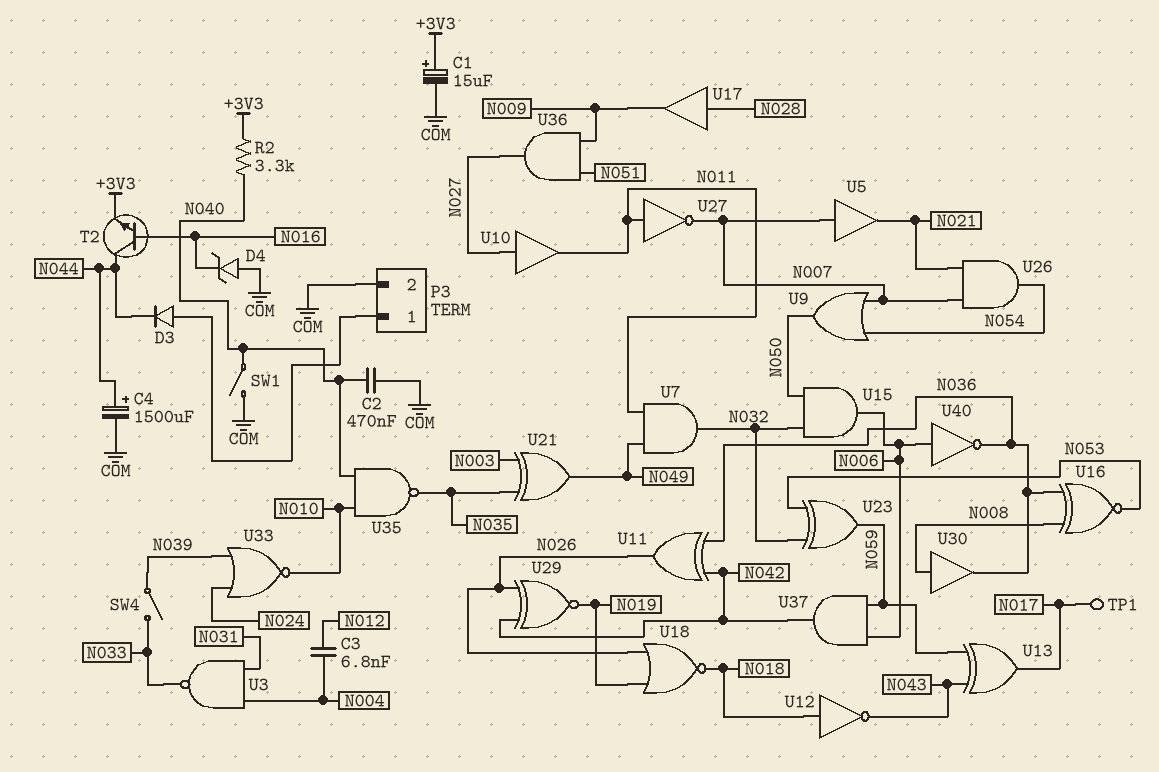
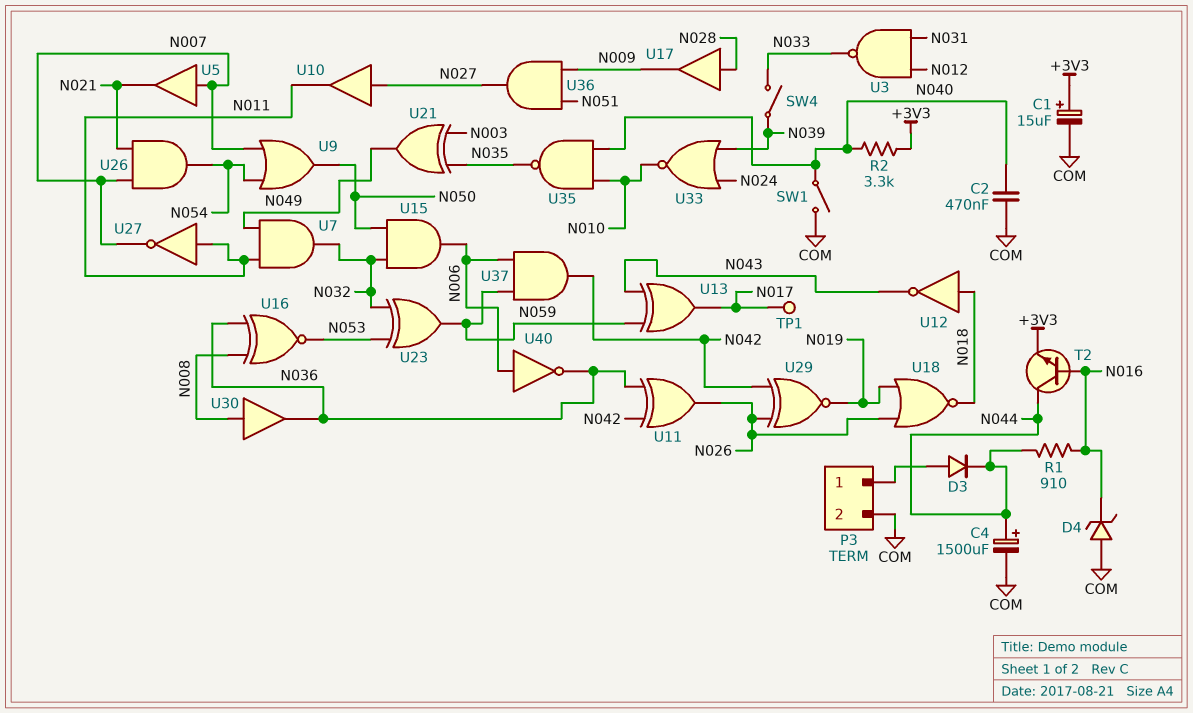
C3: 6.8nF (N004, N012) -> none
R1: none -> 910 (N016, N044)
U3: NAND (in N004, in N031, out N033) -> NAND (in N012, in N031, out N033)

